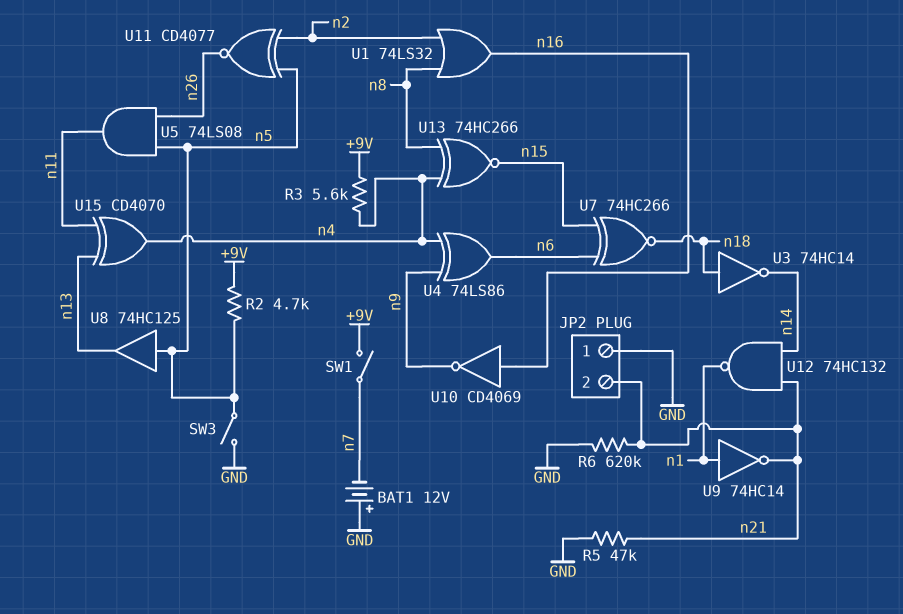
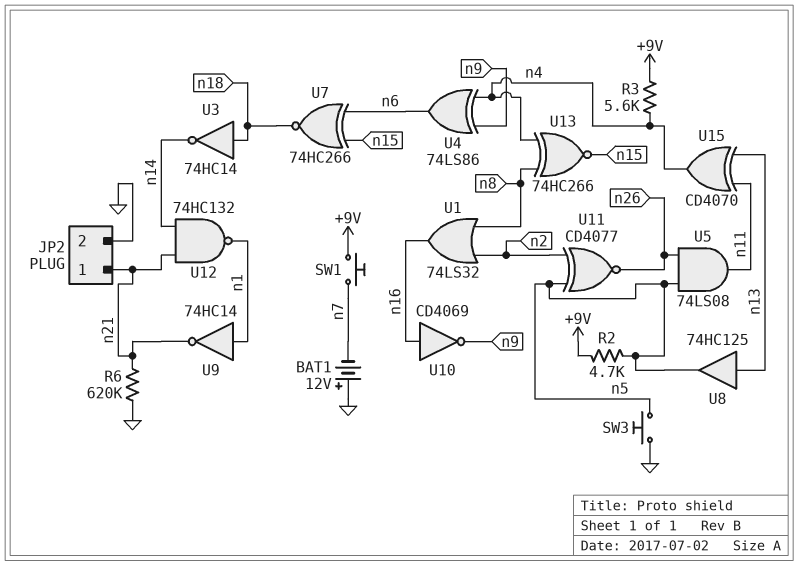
JP2 pin 1: GND -> n21
JP2 pin 2: n21 -> GND
R5: 47k (GND, n21) -> none
SW1: switch (+9V, n7) -> button (+9V, n7)
SW3: switch (GND, n5) -> button (GND, n5)
U8: buffer 74HC125 (in n5, out n13) -> buffer 74HC125 (in n13, out n5)

